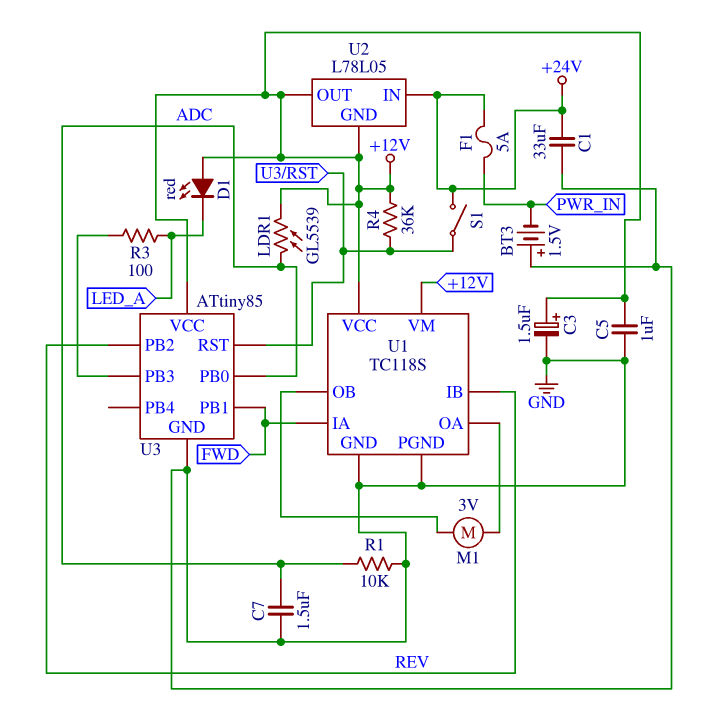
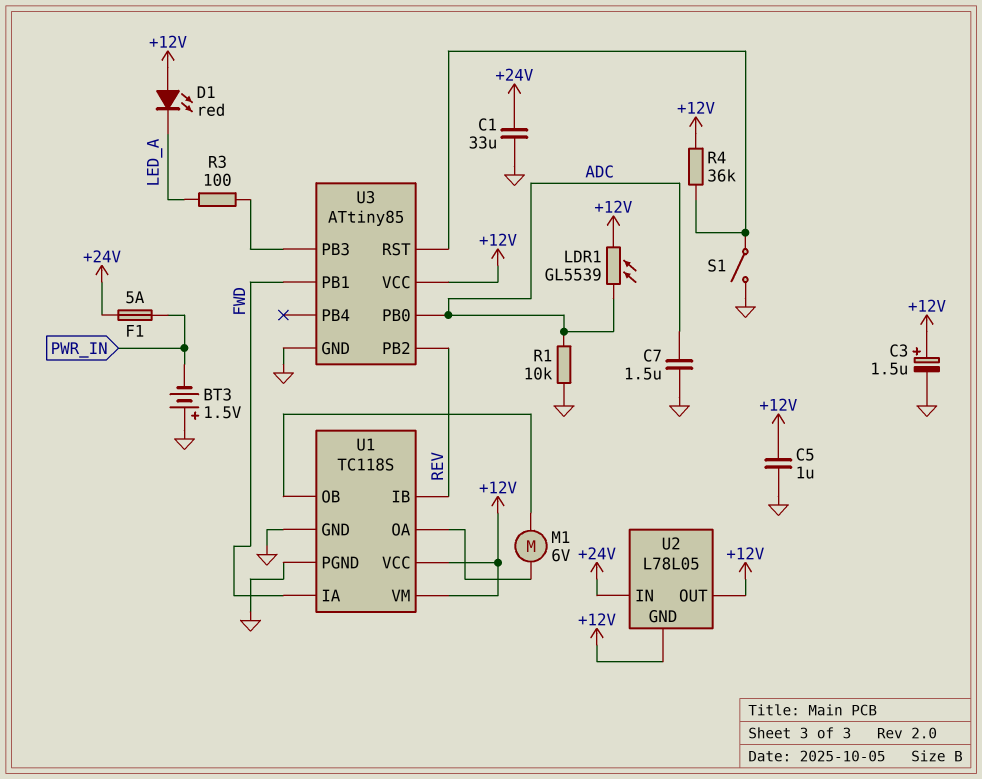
M1: motor 3V (U1/OA, U1/OB) -> motor 6V (U1/OA, U1/OB)
S1: switch (+24V, U3/RST) -> switch (GND, U3/RST)

